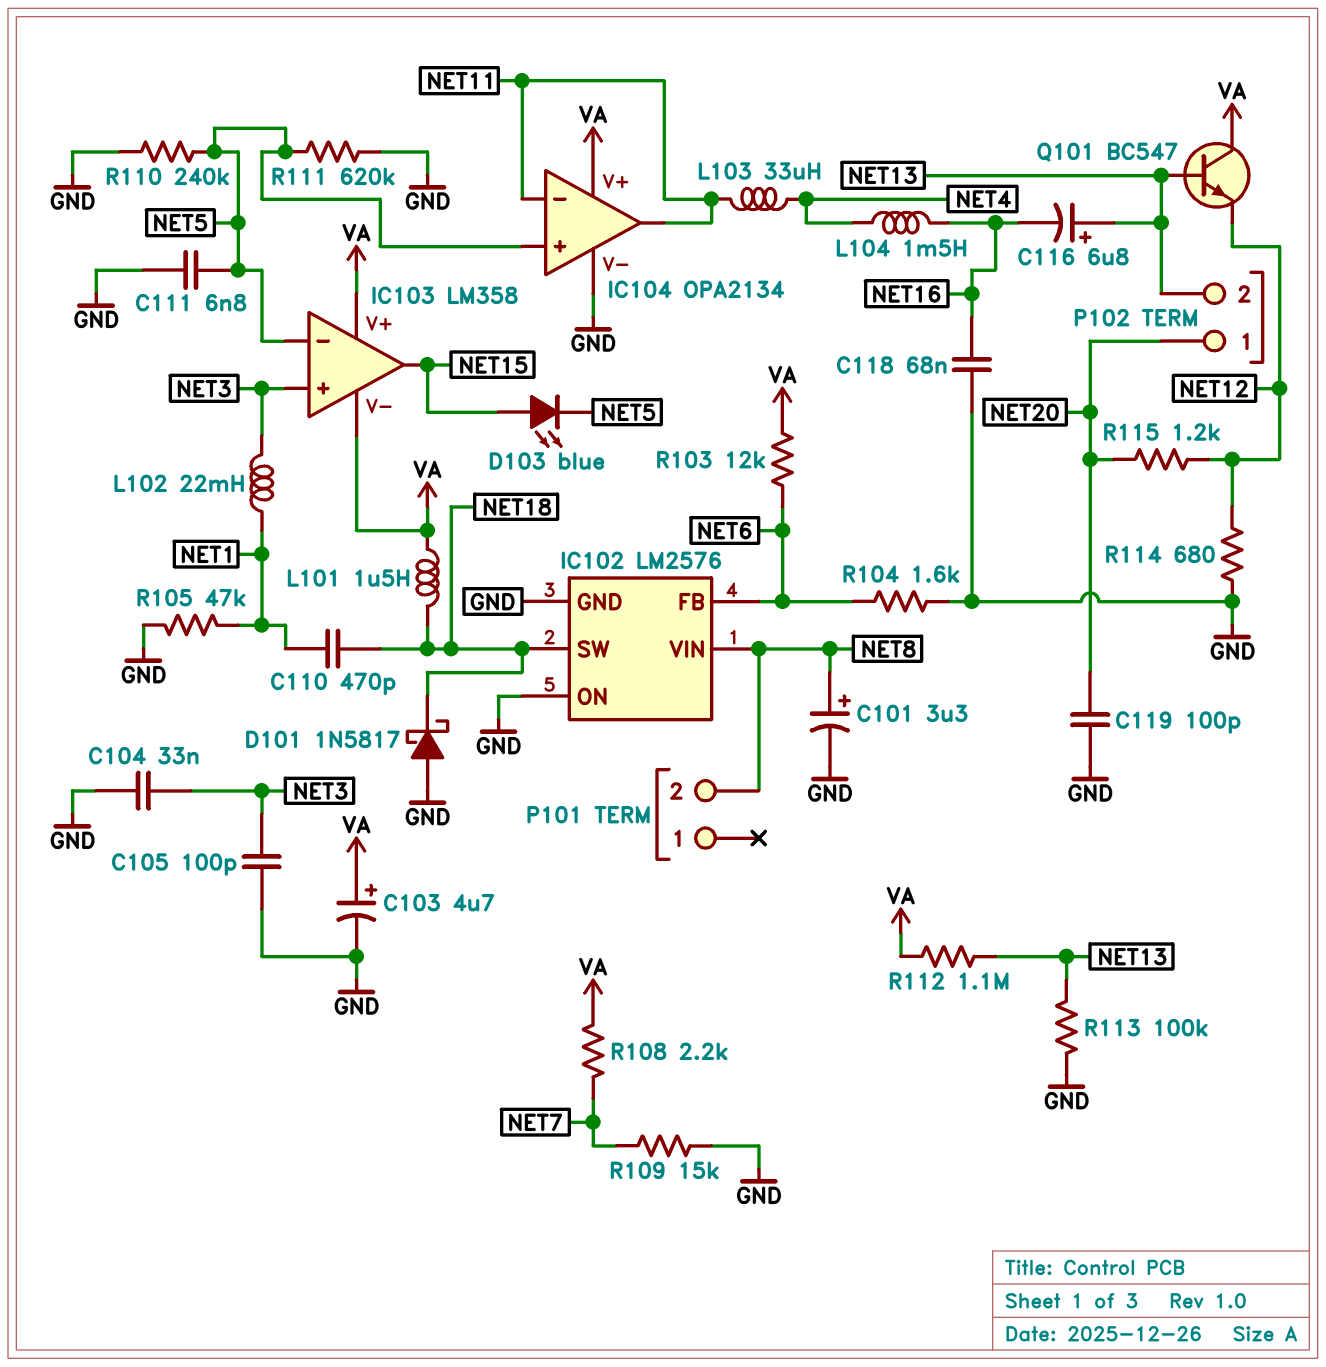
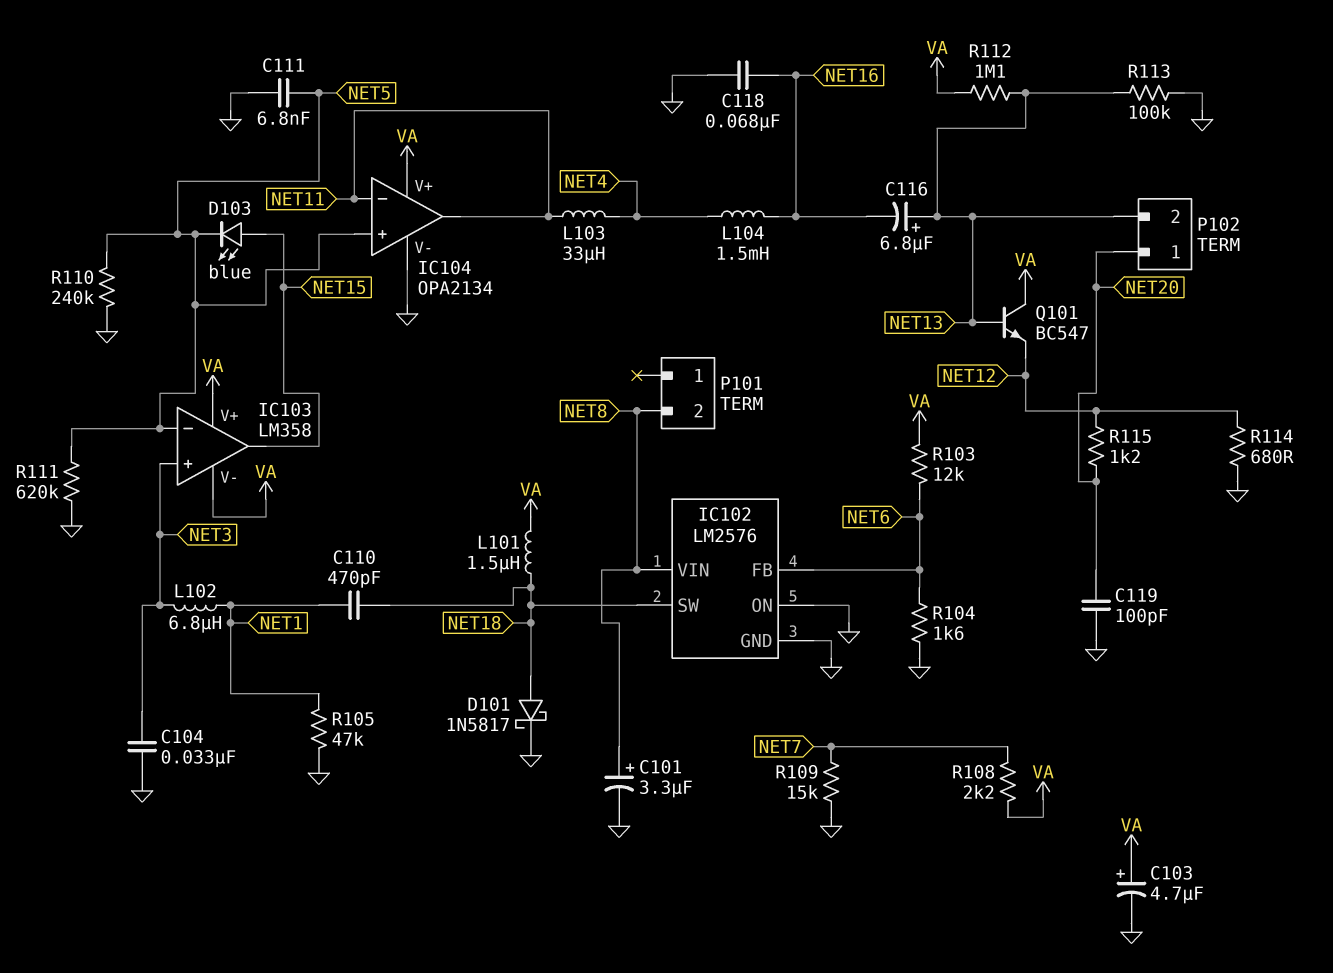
C105: 100pF (GND, NET3) -> none
D101: schottky 1N5817 (A GND, K NET18) -> schottky 1N5817 (A NET18, K GND)
L102: 22mH (NET1, NET3) -> 6.8uH (NET1, NET3)

